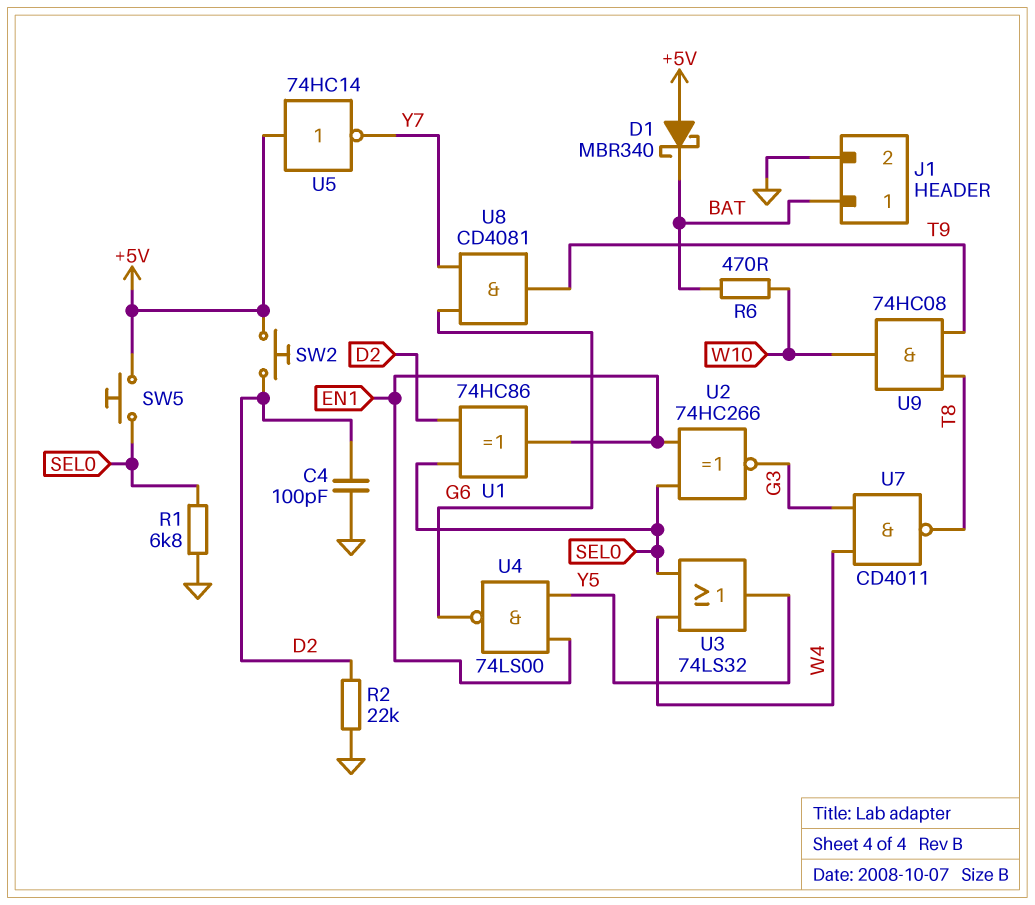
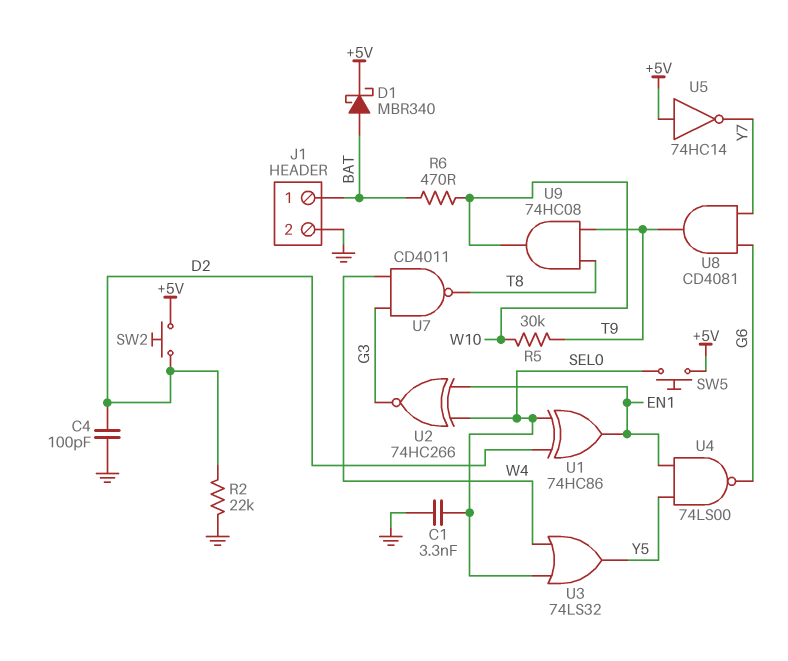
C1: none -> 3.3nF (GND, SEL0)
D1: schottky MBR340 (A +5V, K BAT) -> schottky MBR340 (A BAT, K +5V)
R1: 6.8k (GND, SEL0) -> none
R5: none -> 30k (T9, W10)

